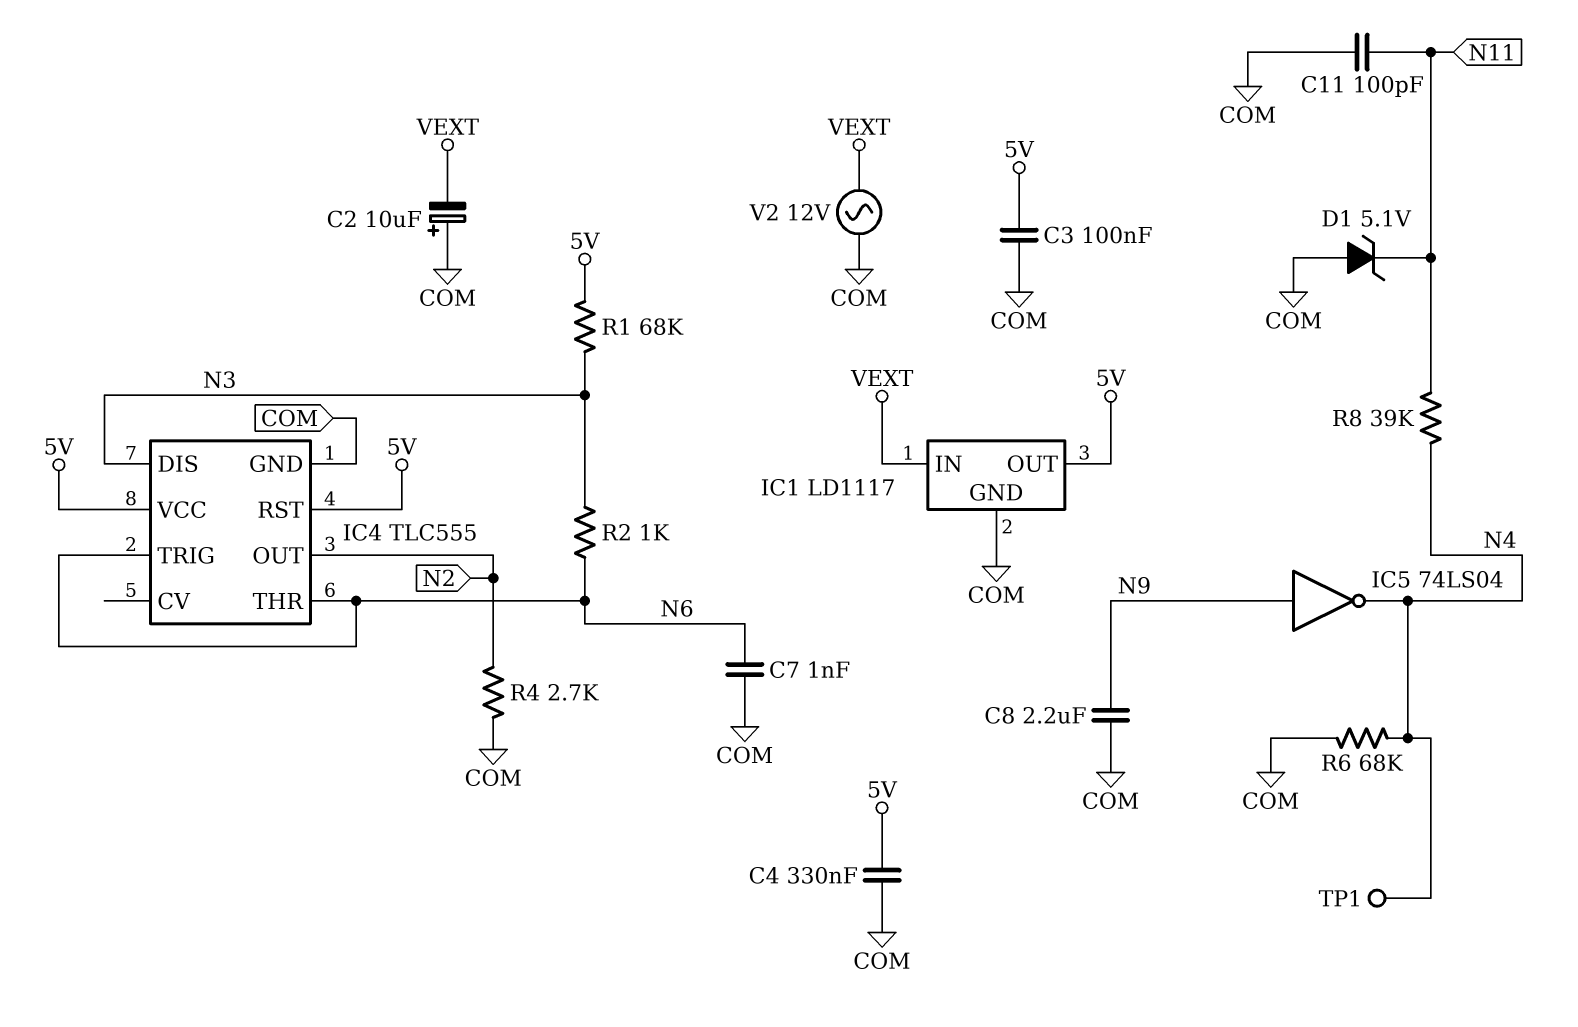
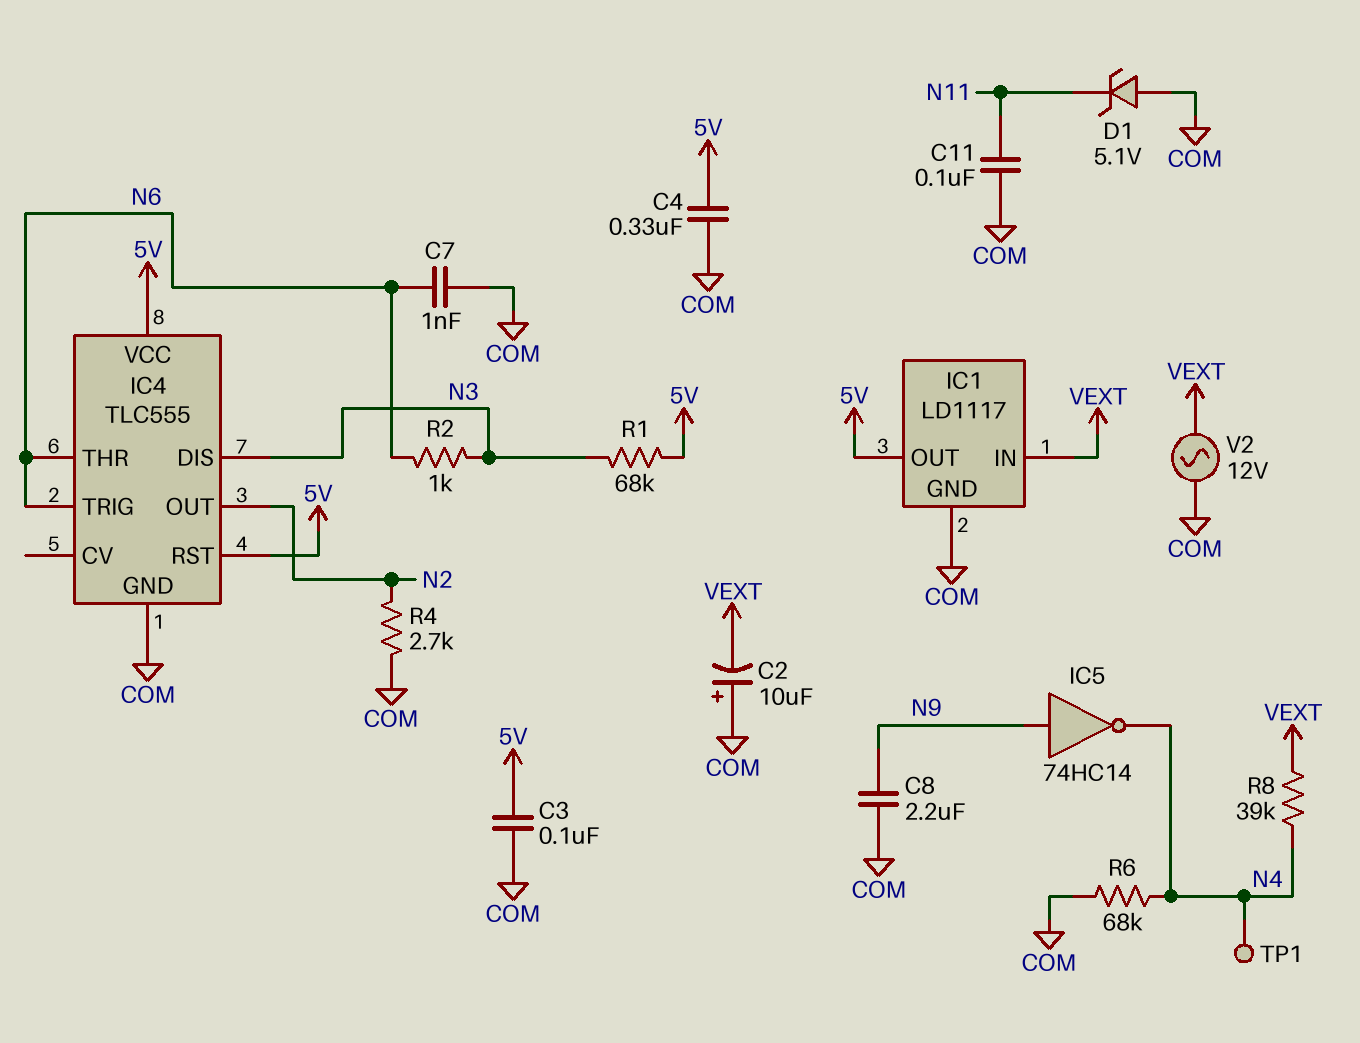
C11: 100pF (COM, N11) -> 100nF (COM, N11)
IC5: NOT 74LS04 (in N9, out N4) -> NOT 74HC14 (in N9, out N4)
R8: 39k (N4, N11) -> 39k (N4, VEXT)

